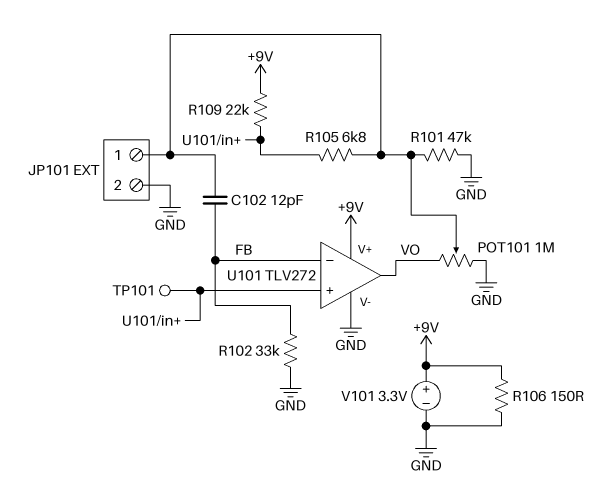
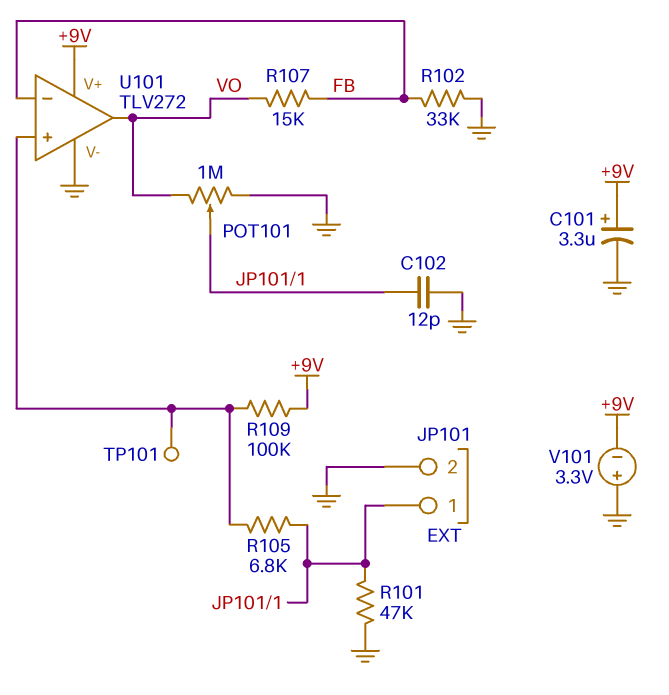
C101: none -> 3.3uF (plus +9V, minus GND)
C102: 12pF (FB, JP101/1) -> 12pF (GND, JP101/1)
R106: 150 (+9V, GND) -> none
R107: none -> 15k (FB, VO)
R109: 22k (+9V, U101/in+) -> 100k (+9V, U101/in+)
V101: 3.3V (plus +9V, minus GND) -> 3.3V (plus GND, minus +9V)

